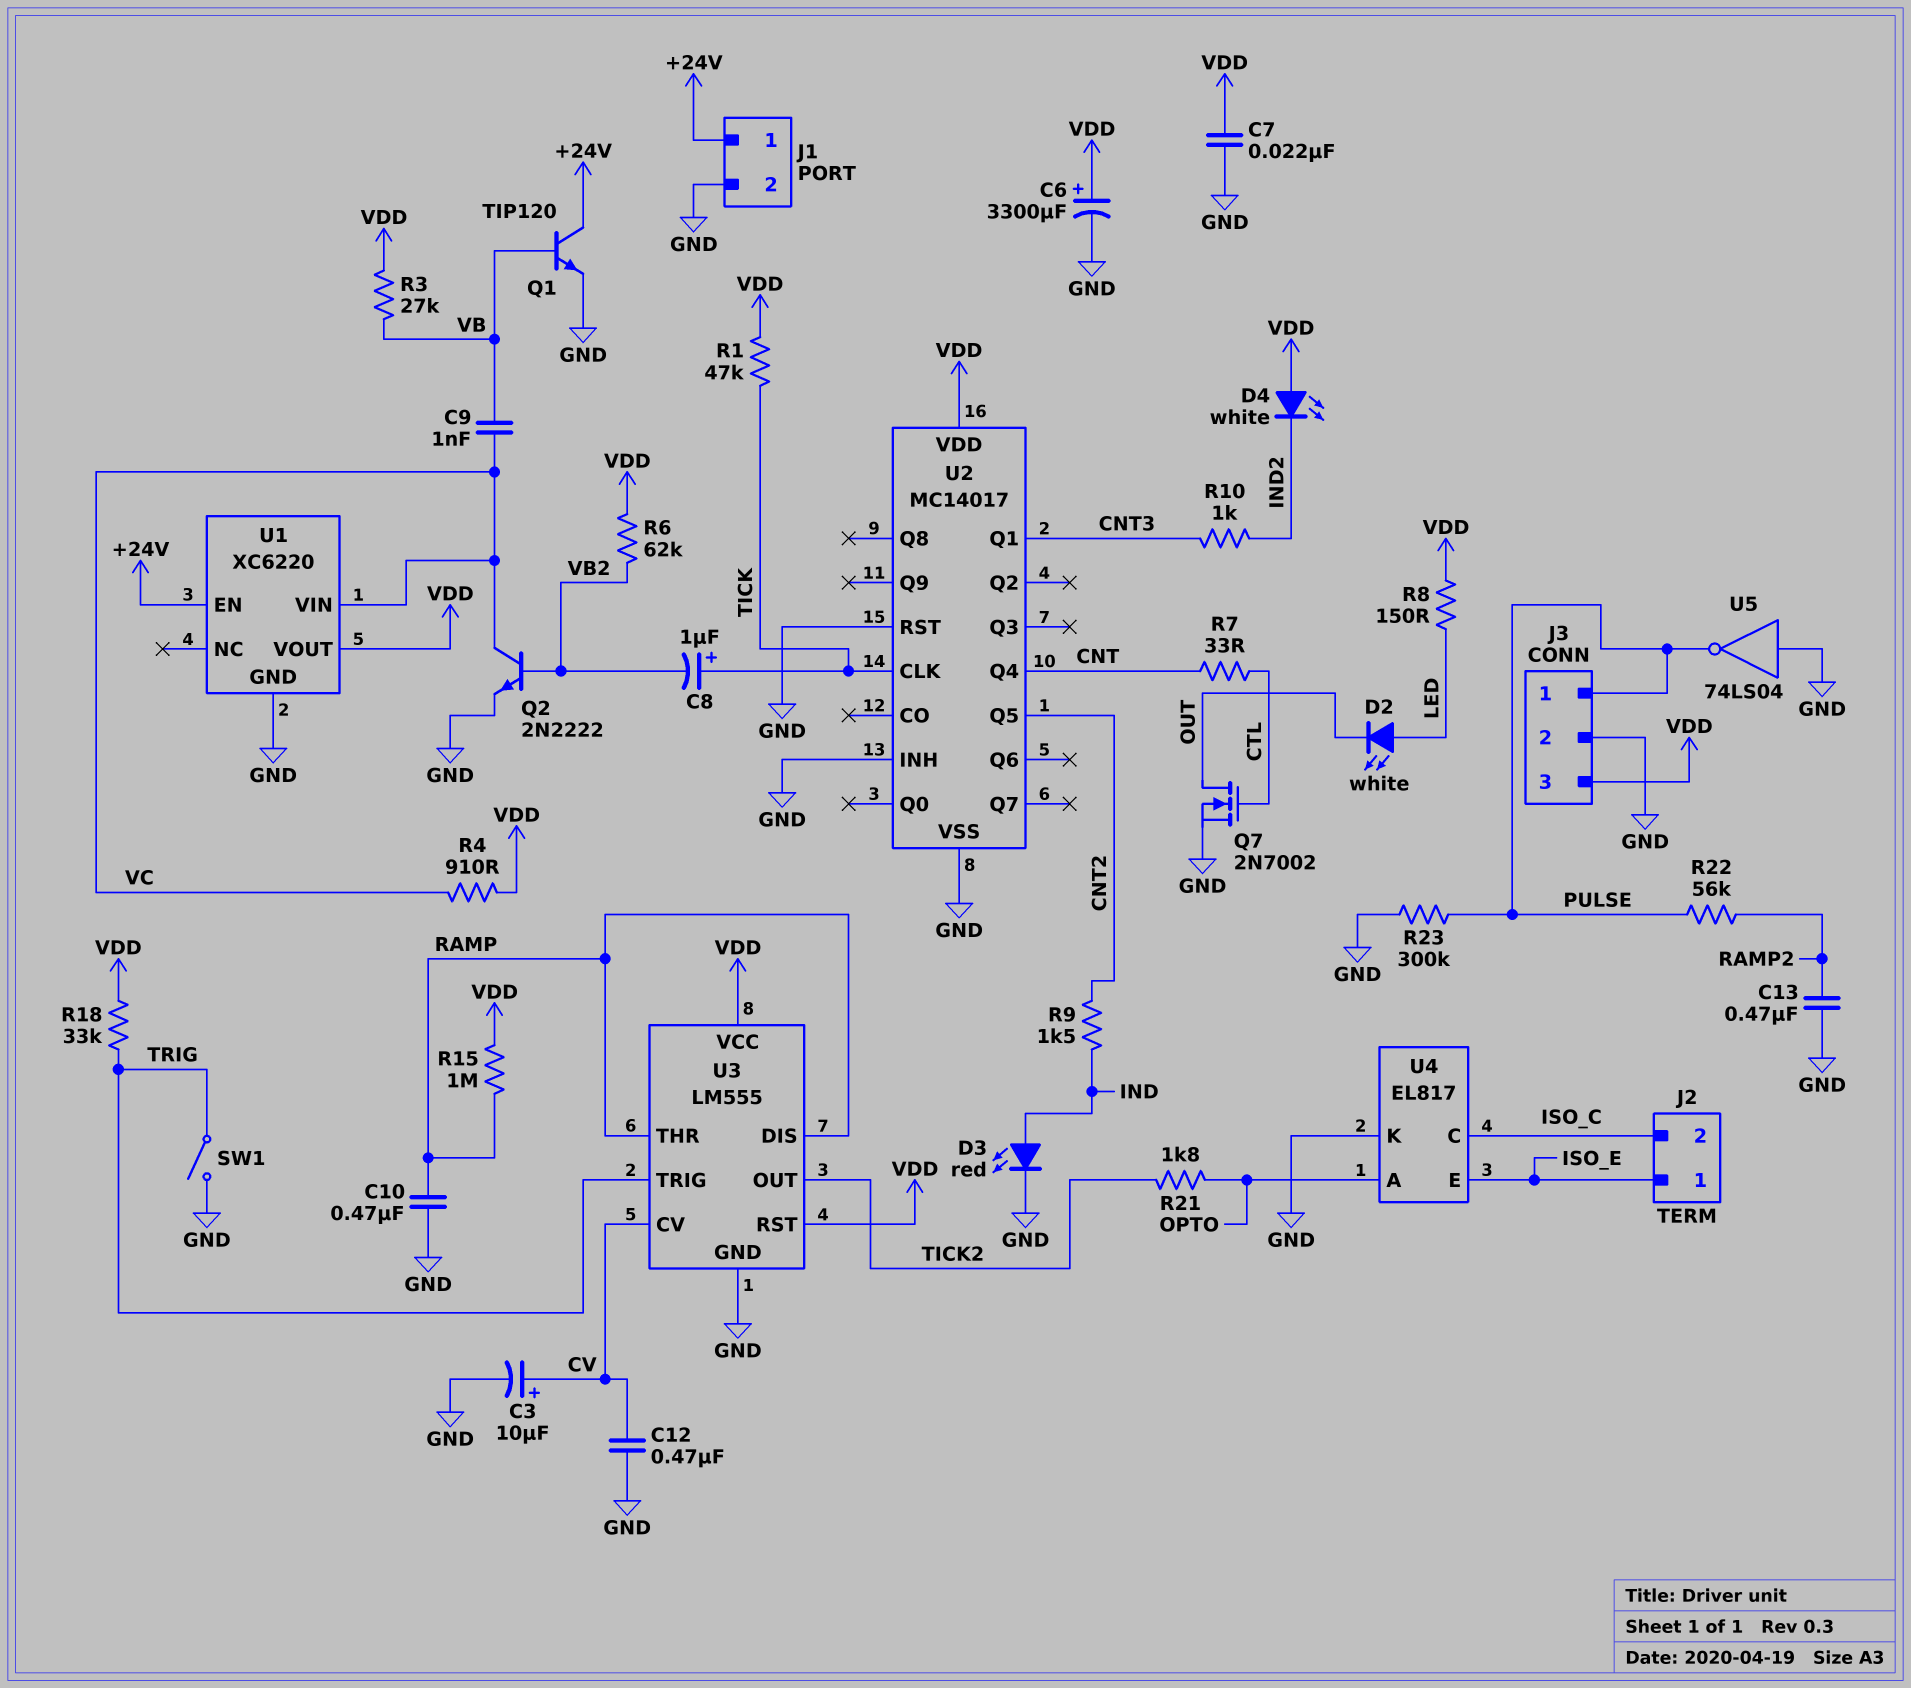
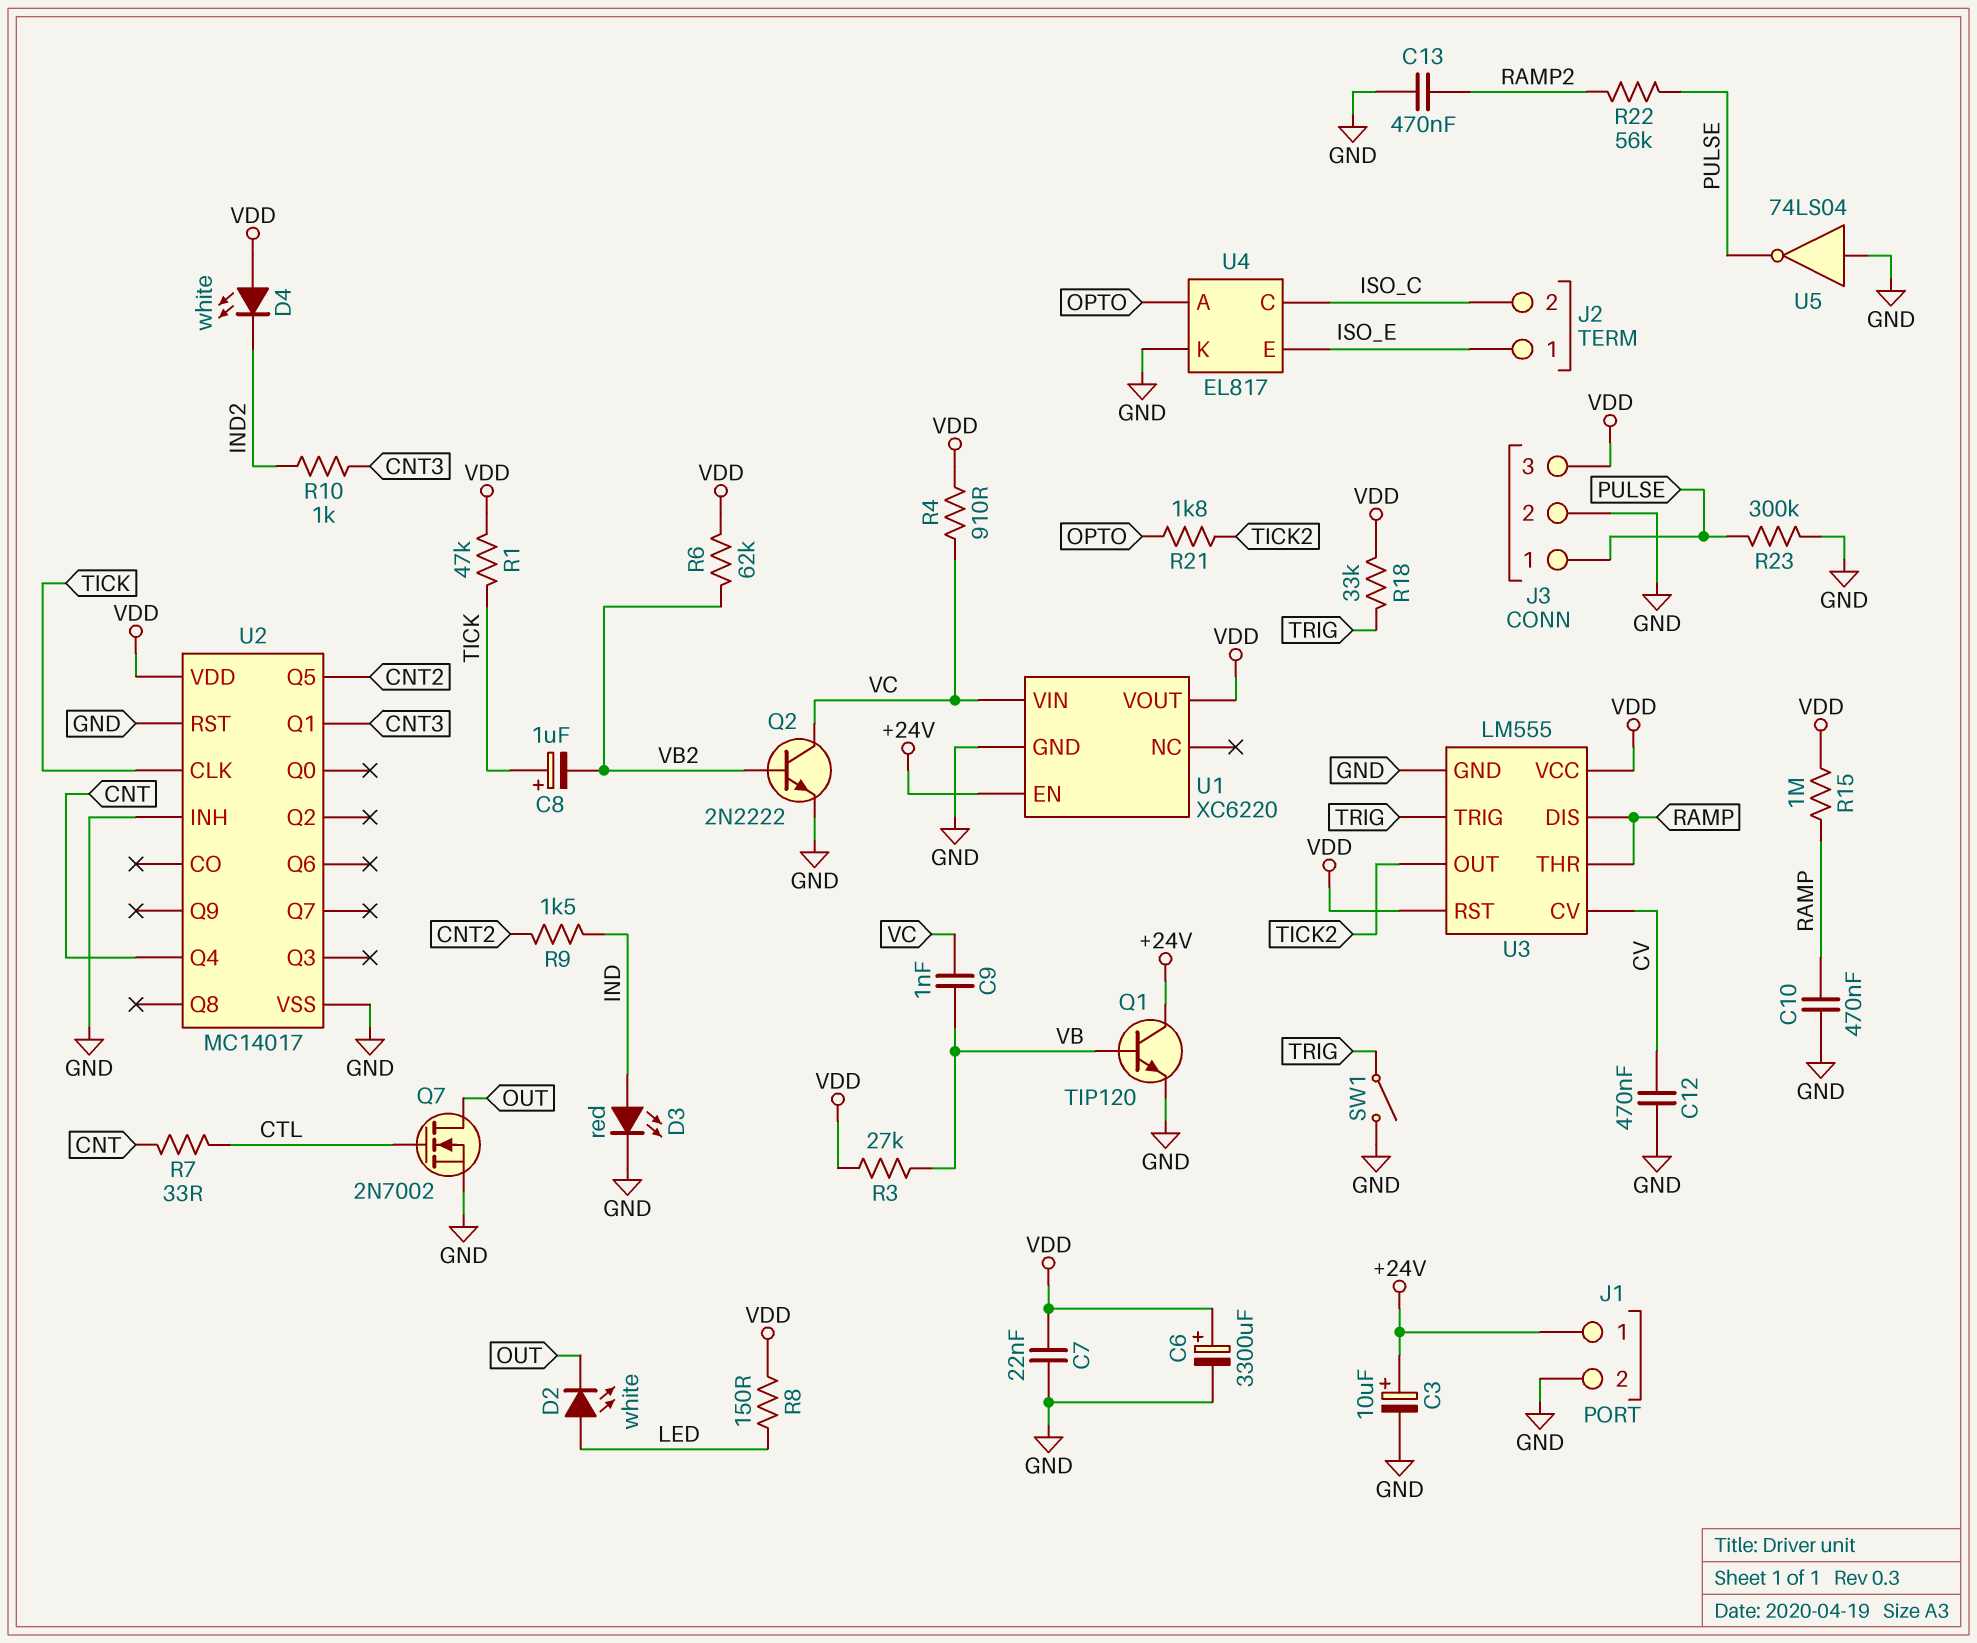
C3: 10uF (plus CV, minus GND) -> 10uF (plus +24V, minus GND)

